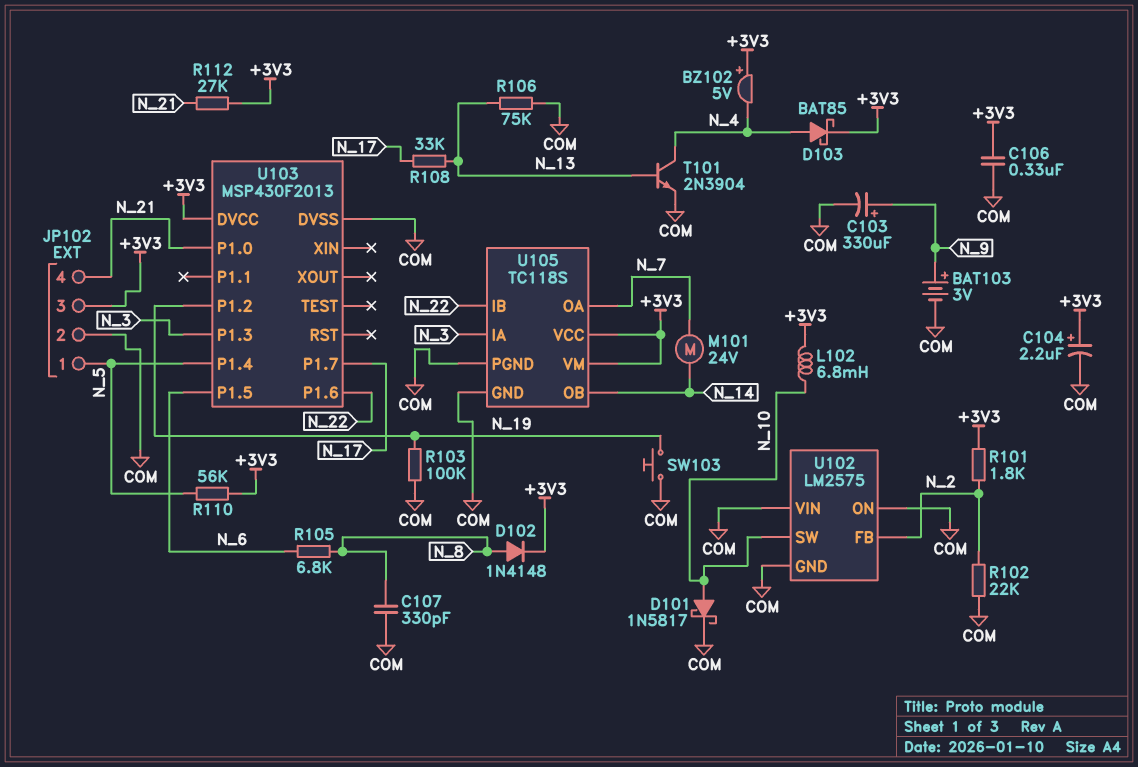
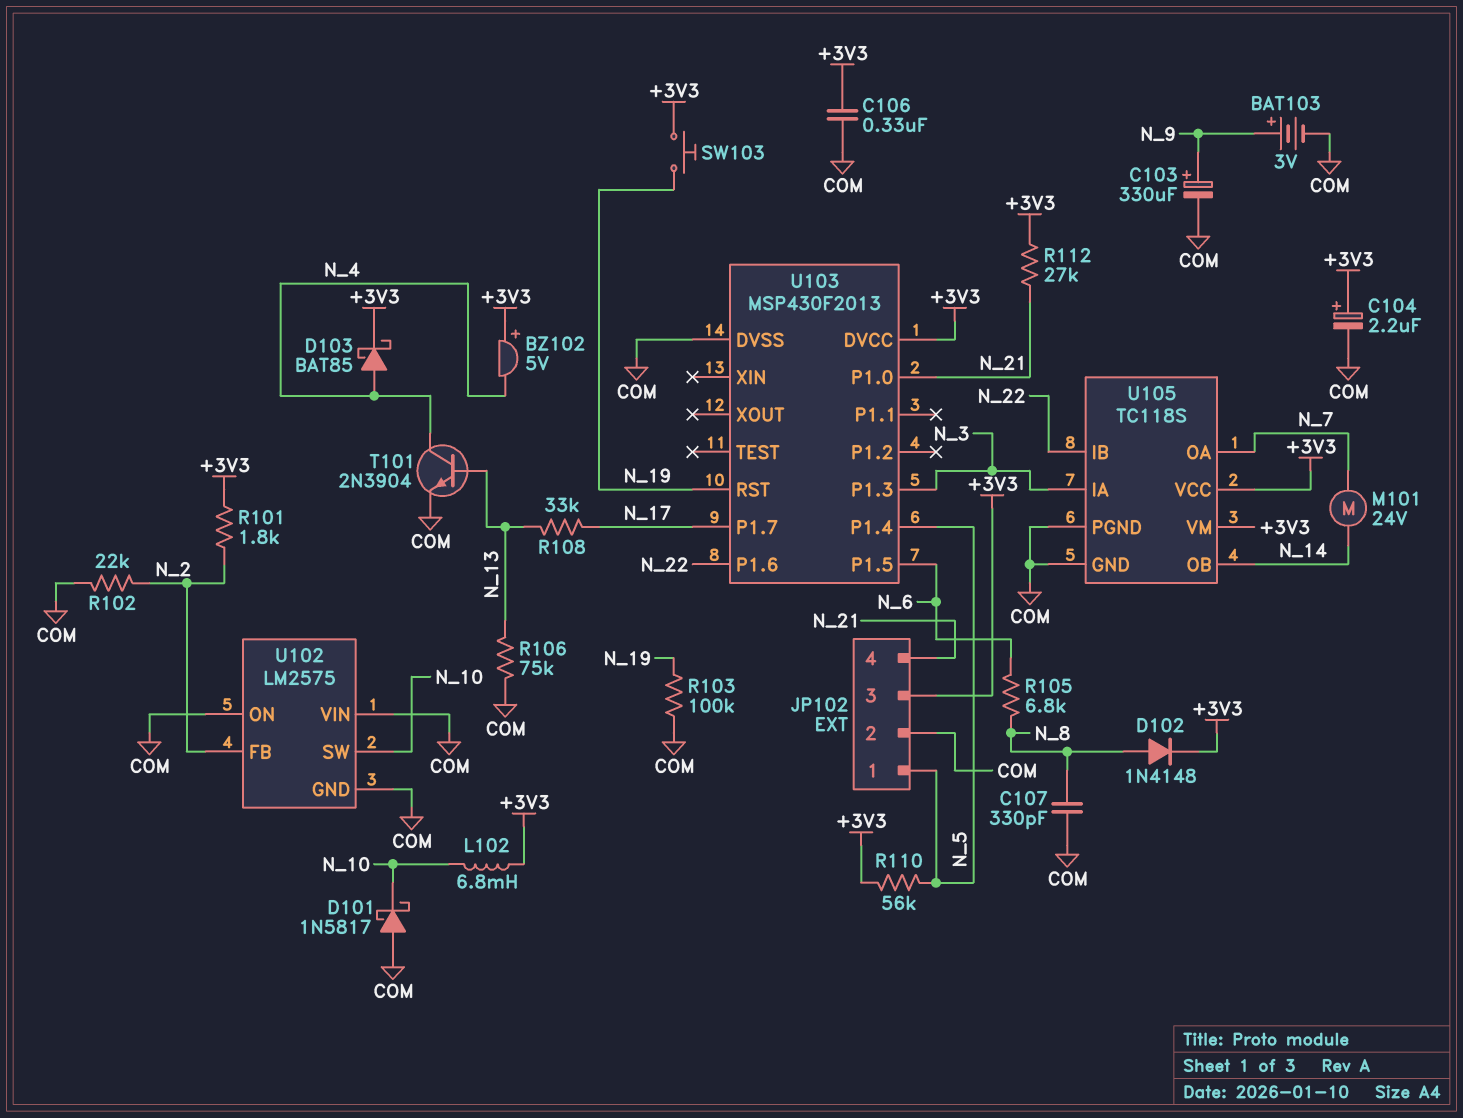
D101: schottky 1N5817 (A N_10, K COM) -> schottky 1N5817 (A COM, K N_10)
SW103: button (COM, N_19) -> button (+3V3, N_19)
U103 pin P1.2: N_19 -> none
U103 pin RST: none -> N_19

